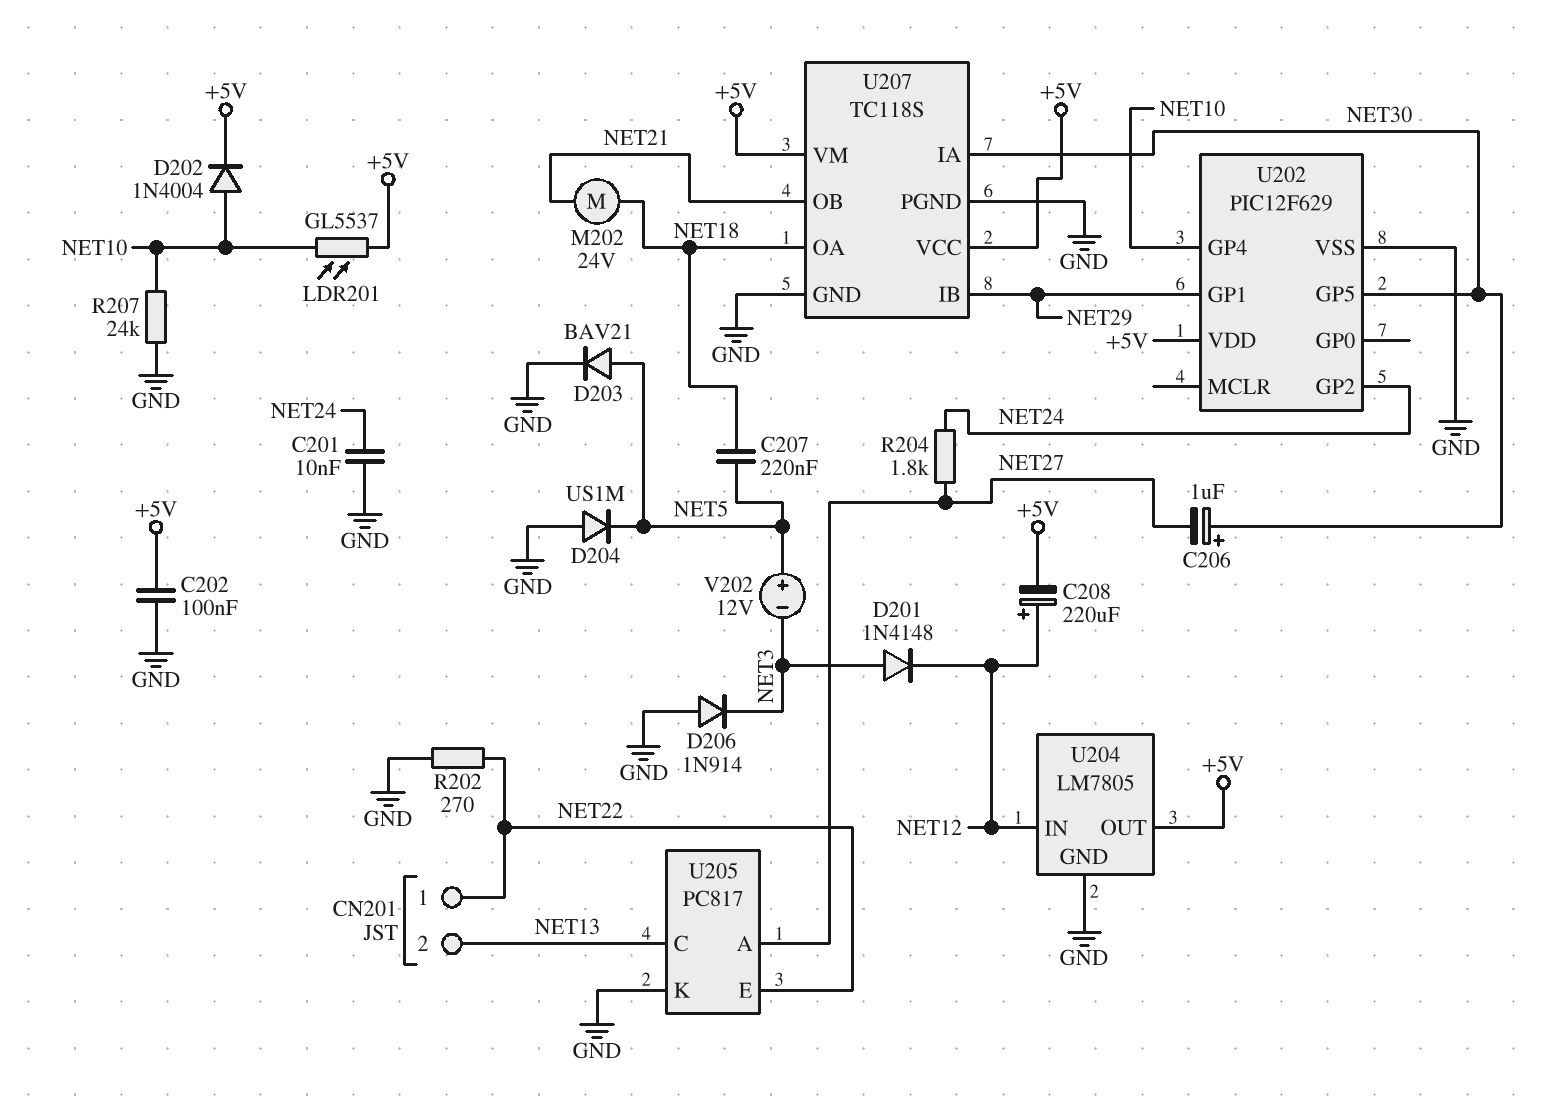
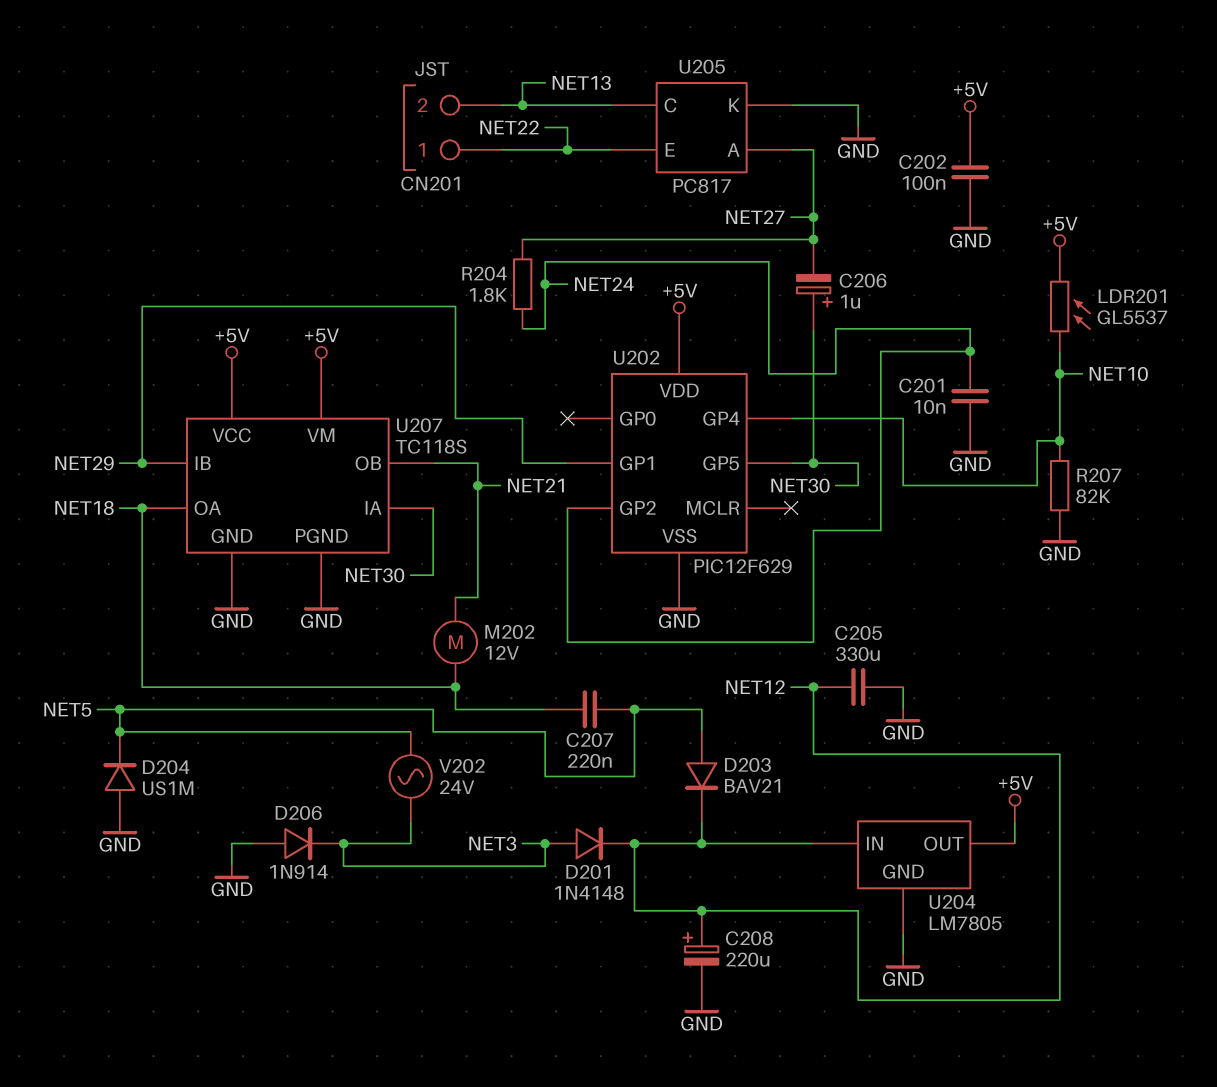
C205: none -> 330uF (GND, NET12)
C208: 220uF (plus NET12, minus +5V) -> 220uF (plus NET12, minus GND)
D202: diode 1N4004 (A NET10, K +5V) -> none
D203: diode BAV21 (A NET5, K GND) -> diode BAV21 (A NET5, K NET12)
M202: motor 24V (NET18, NET21) -> motor 12V (NET18, NET21)
R202: 270 (GND, NET22) -> none
R207: 24k (GND, NET10) -> 82k (GND, NET10)
V202: 12V (plus NET5, minus NET3) -> AC 24V (NET3, NET5)

